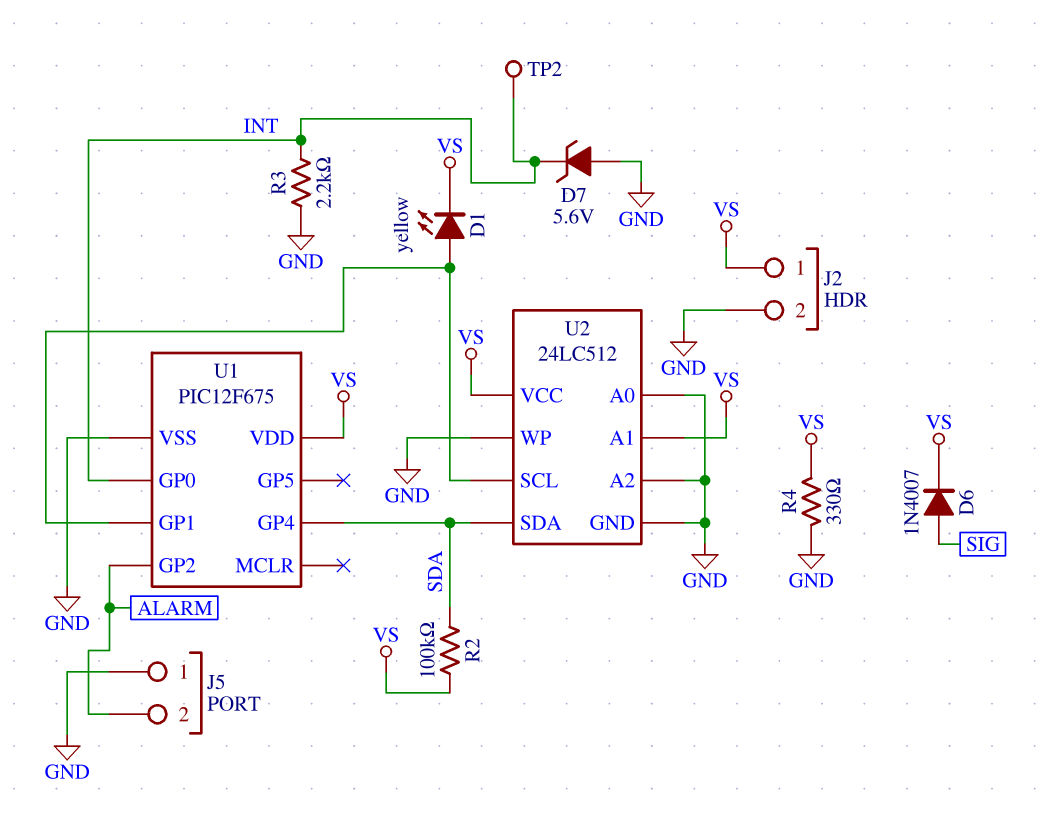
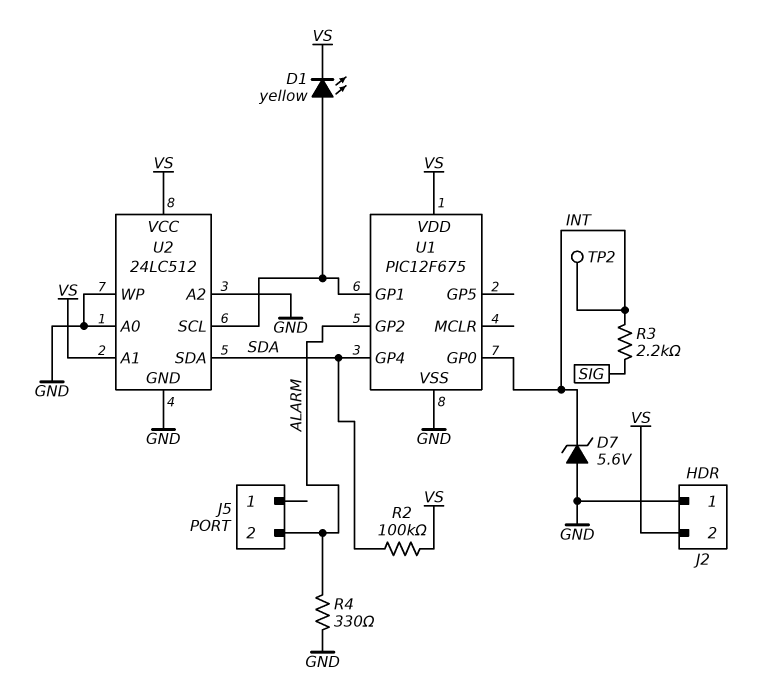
D6: diode 1N4007 (A SIG, K VS) -> none
J2 pin 1: VS -> GND
J2 pin 2: GND -> VS
J5 pin 1: GND -> none
R3: 2.2k (GND, INT) -> 2.2k (INT, SIG)
R4: 330 (GND, VS) -> 330 (ALARM, GND)

